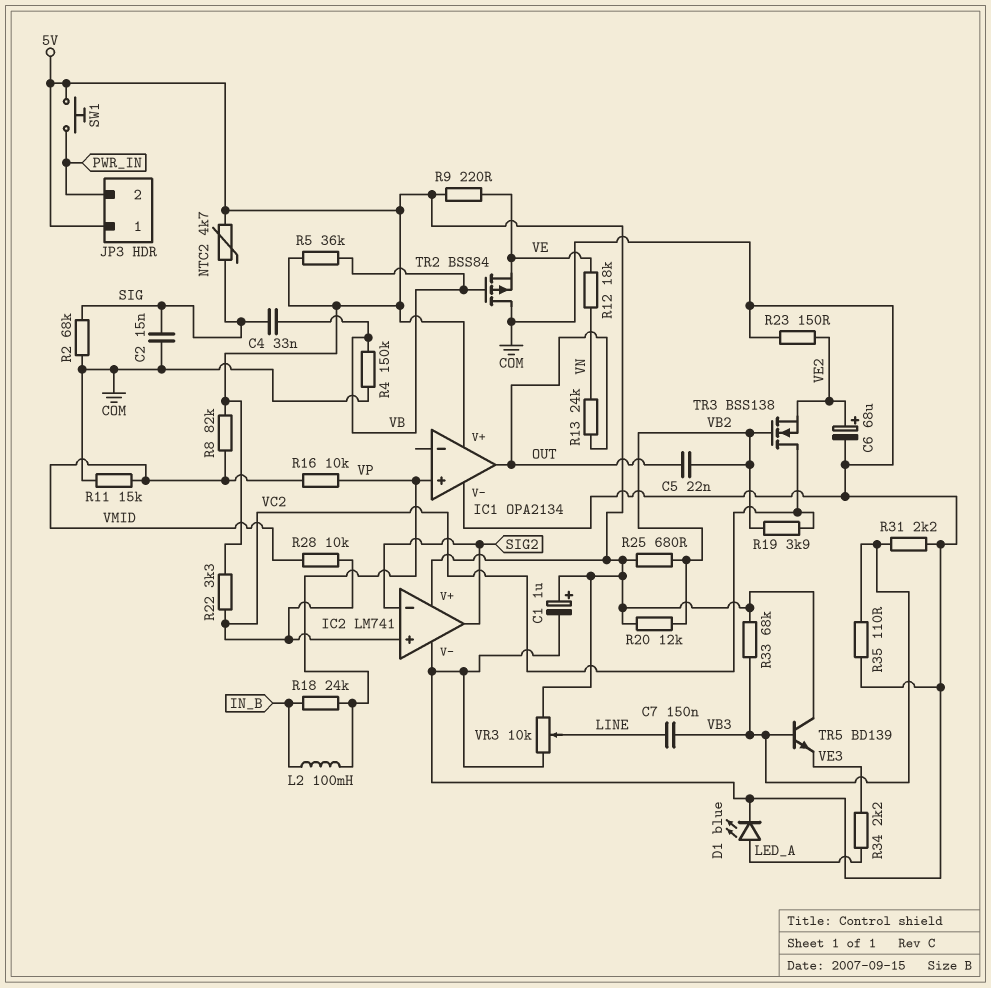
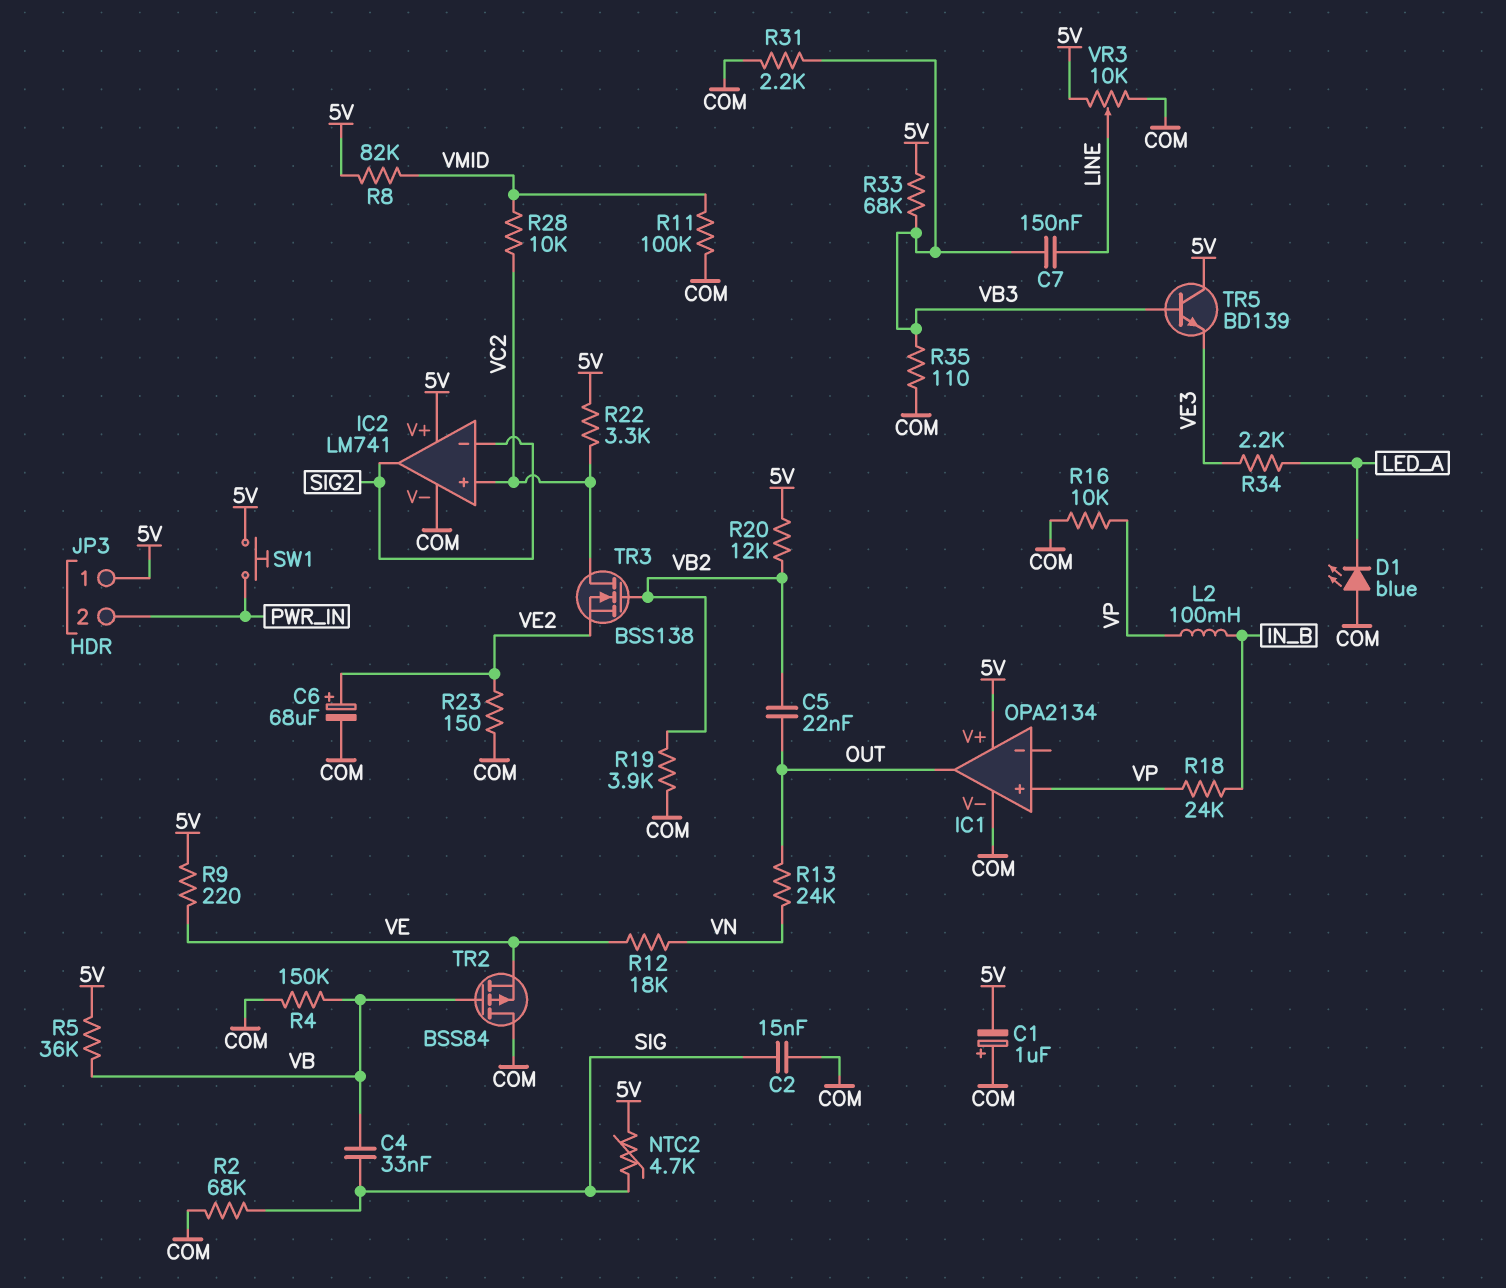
C1: 1uF (plus 5V, minus COM) -> 1uF (plus COM, minus 5V)
D1: LED blue (A LED_A, K COM) -> LED blue (A COM, K LED_A)
R11: 15k (COM, VMID) -> 100k (COM, VMID)
R16: 10k (VMID, VP) -> 10k (COM, VP)
R19: 3.9k (VB2, VC2) -> 3.9k (COM, VB2)
R25: 680 (5V, VB2) -> none

